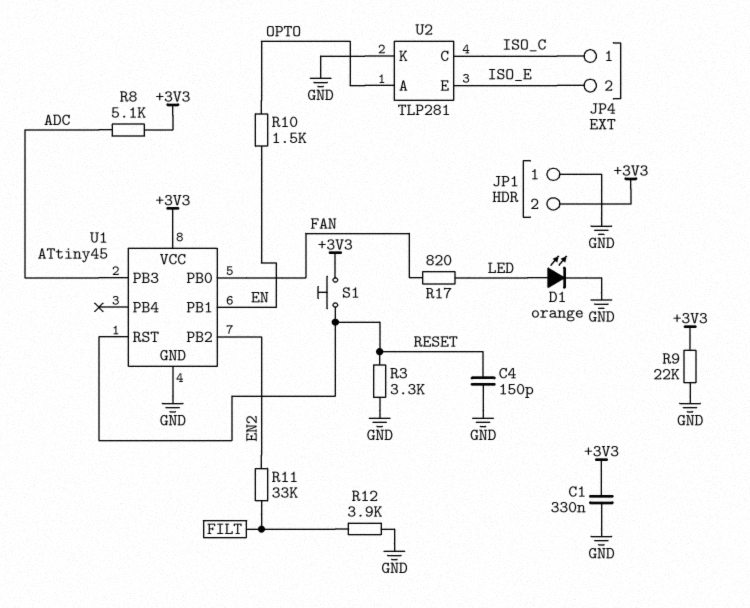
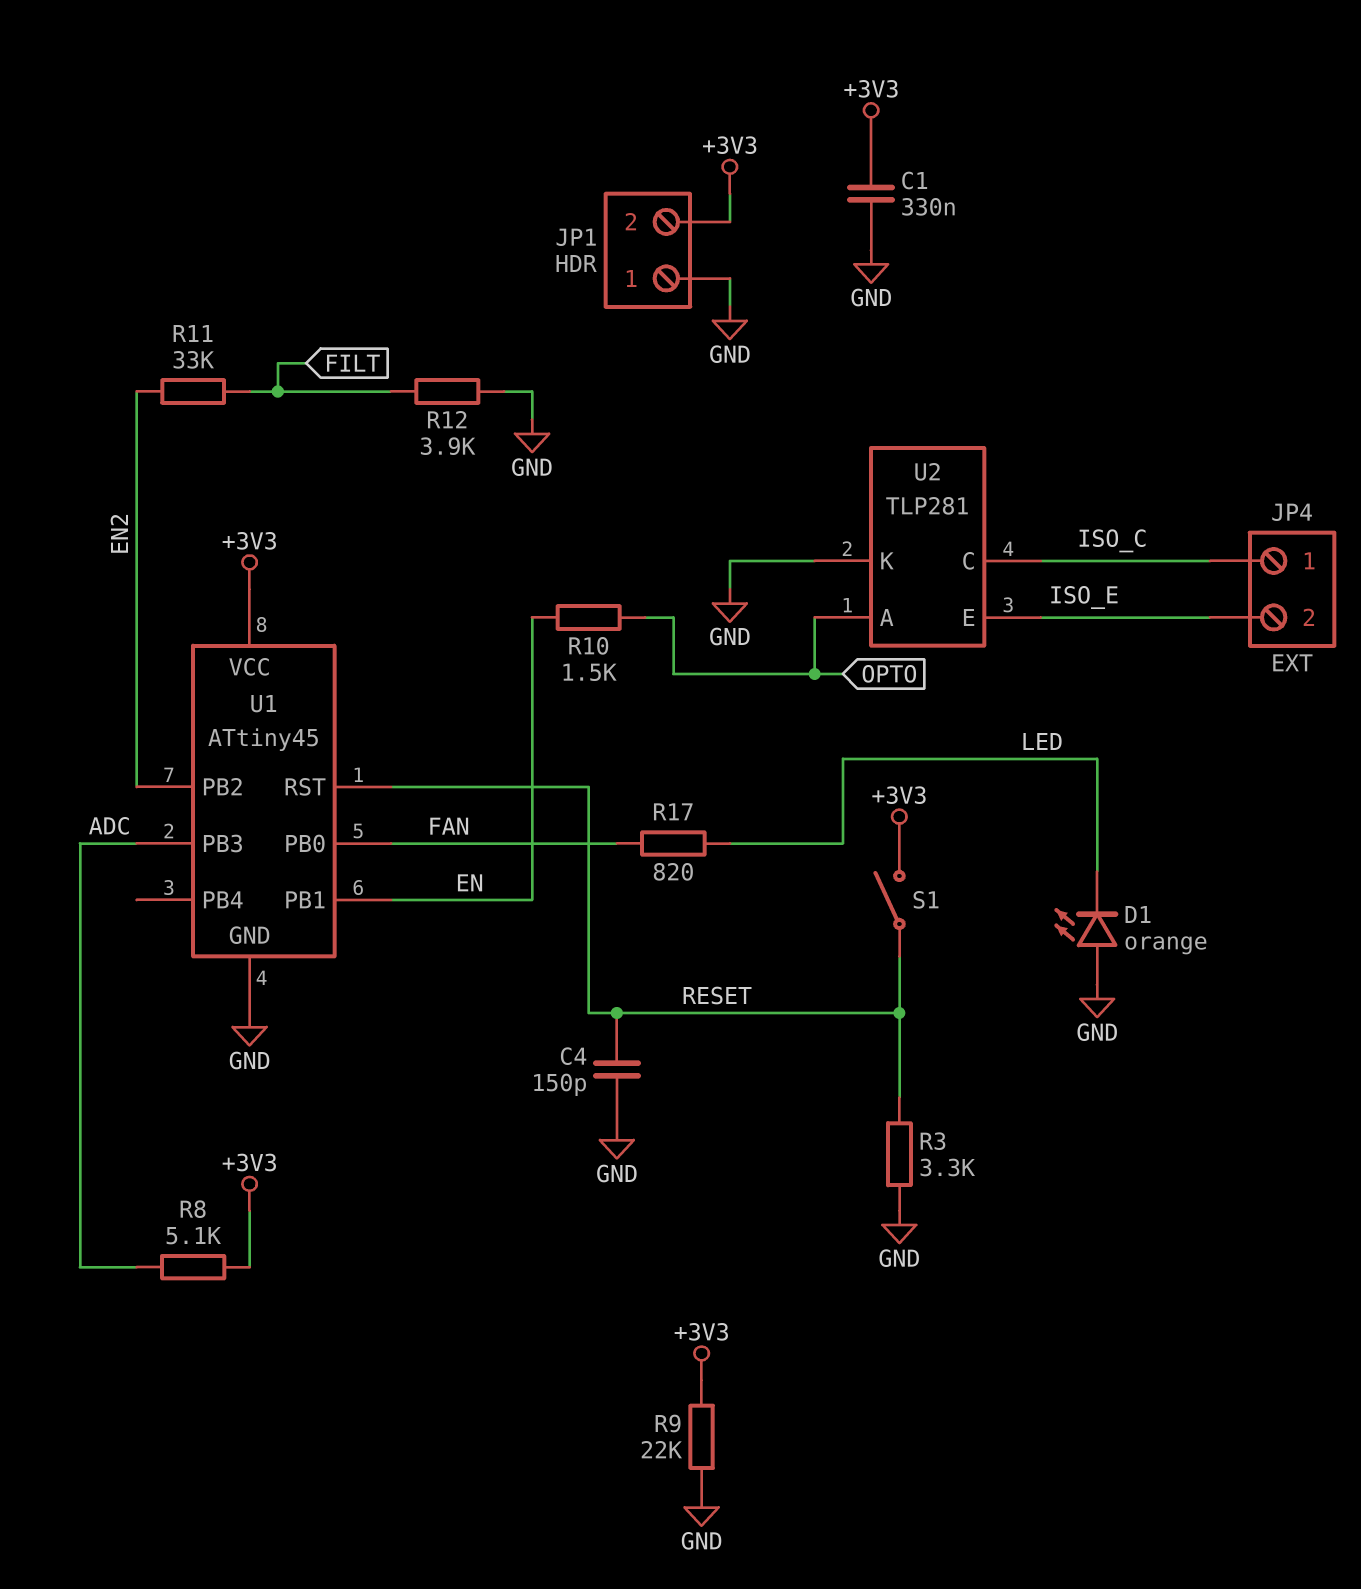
D1: LED orange (A LED, K GND) -> LED orange (A GND, K LED)
S1: button (+3V3, RESET) -> switch (+3V3, RESET)

